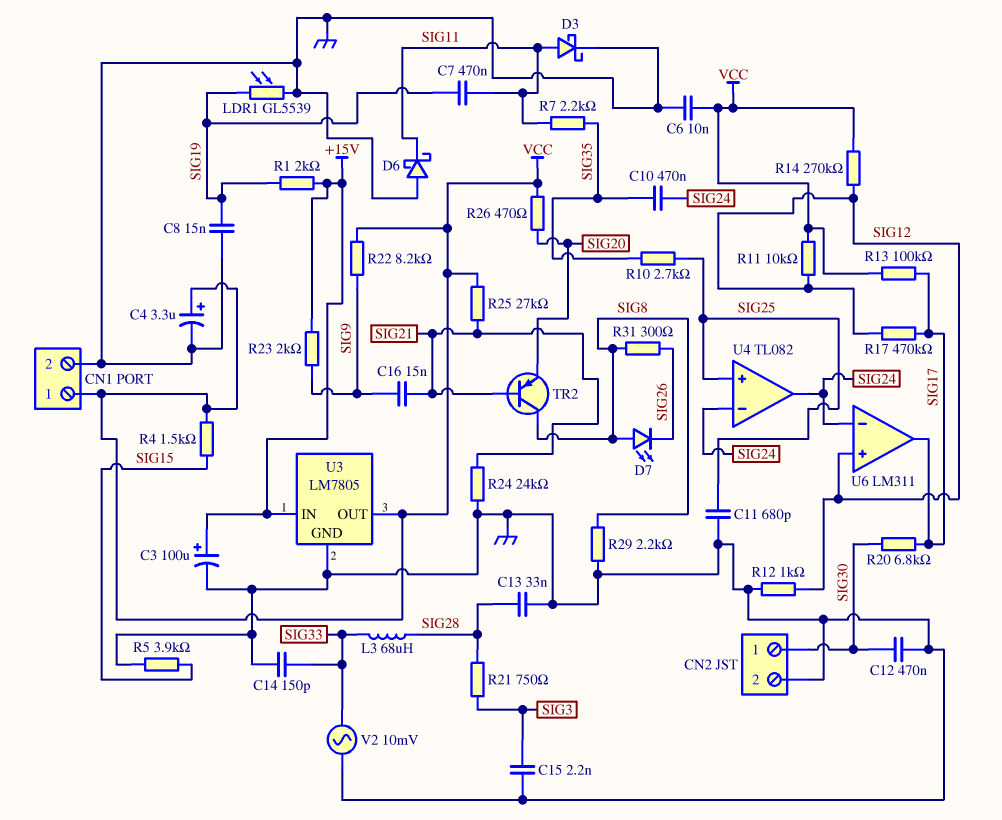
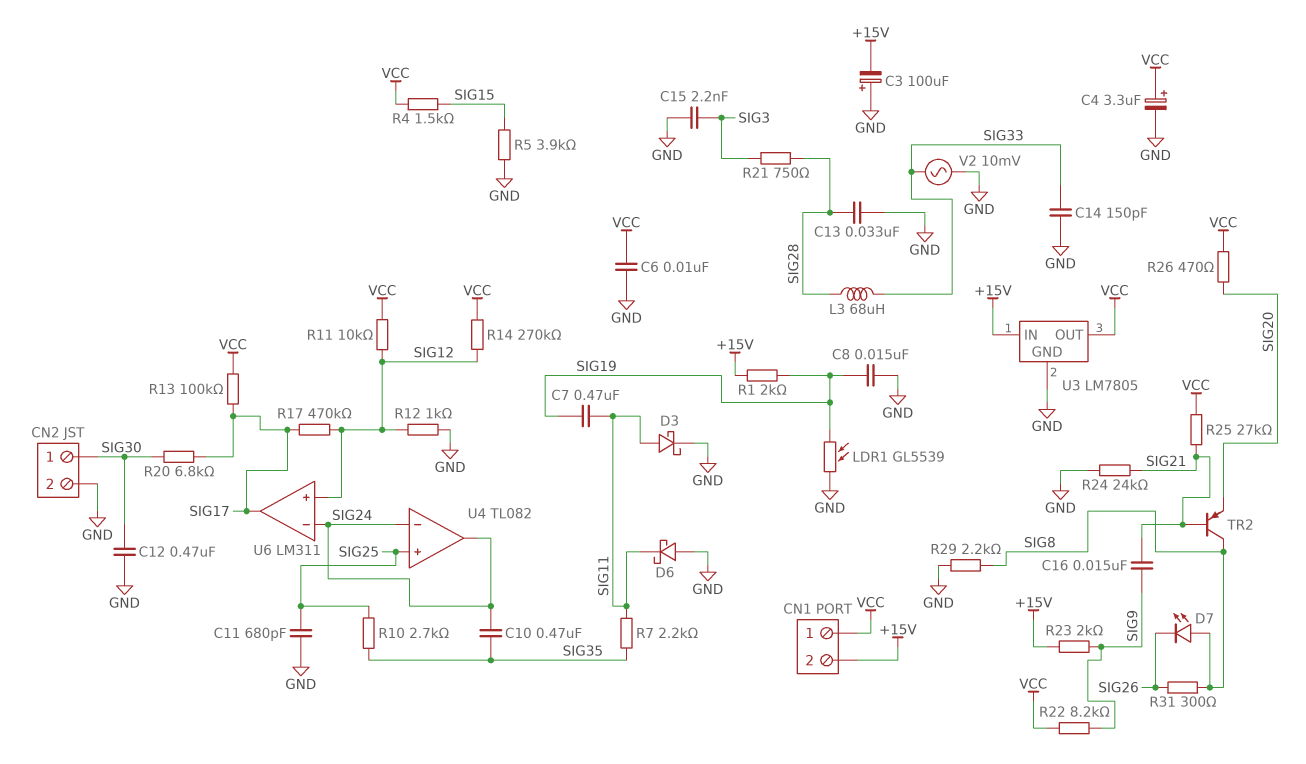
C3: 100uF (plus +15V, minus GND) -> 100uF (plus GND, minus +15V)
CN1 pin 2: GND -> +15V

